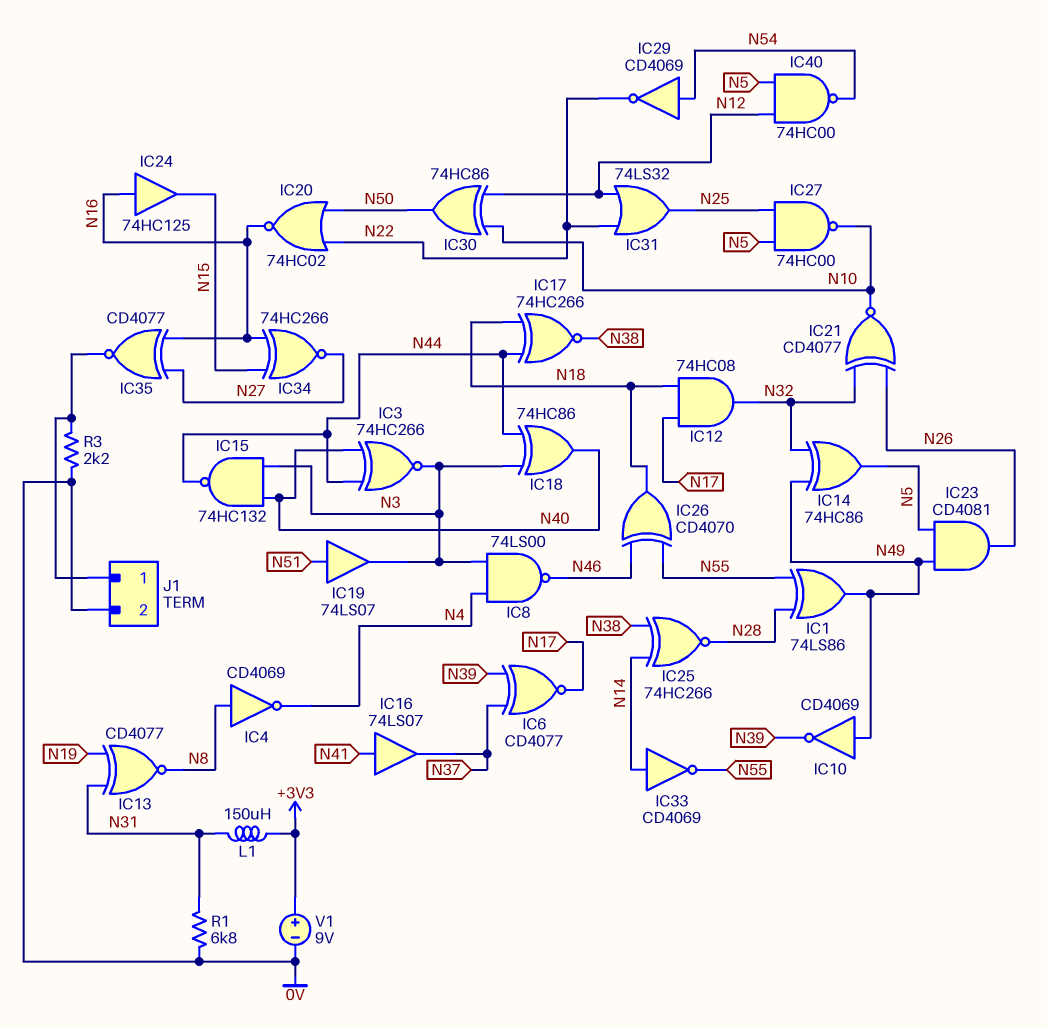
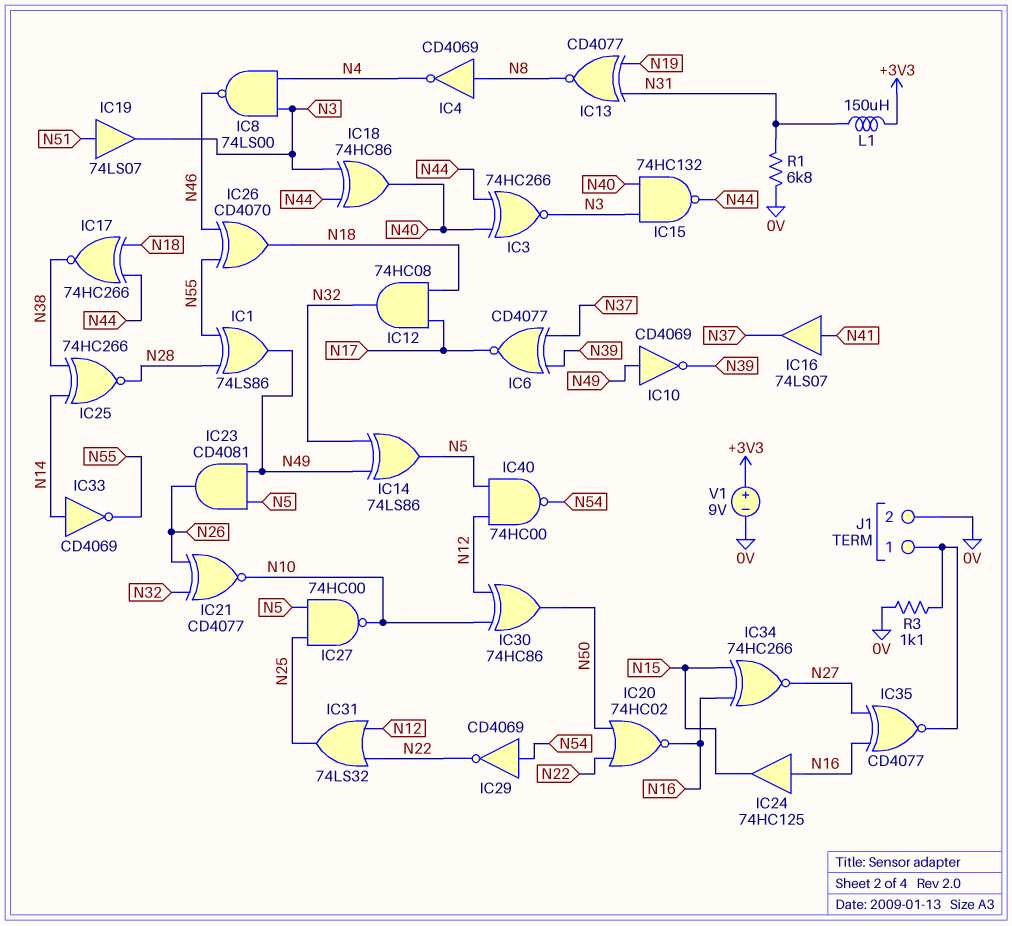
IC14: XOR 74HC86 (in N32, in N49, out N5) -> XOR 74LS86 (in N32, in N49, out N5)
R3: 2.2k (0V, J1/1) -> 1.1k (0V, J1/1)

